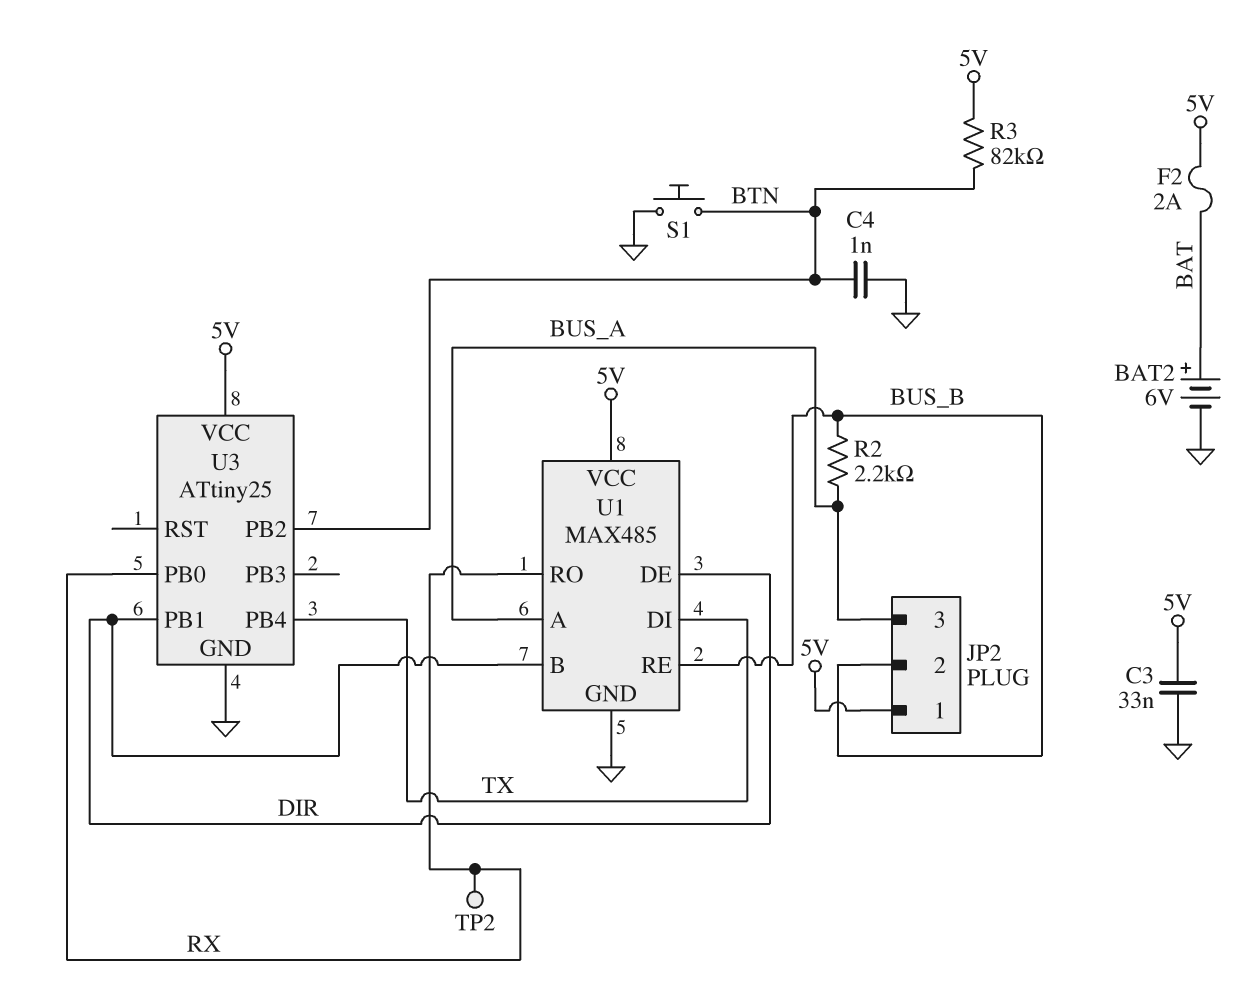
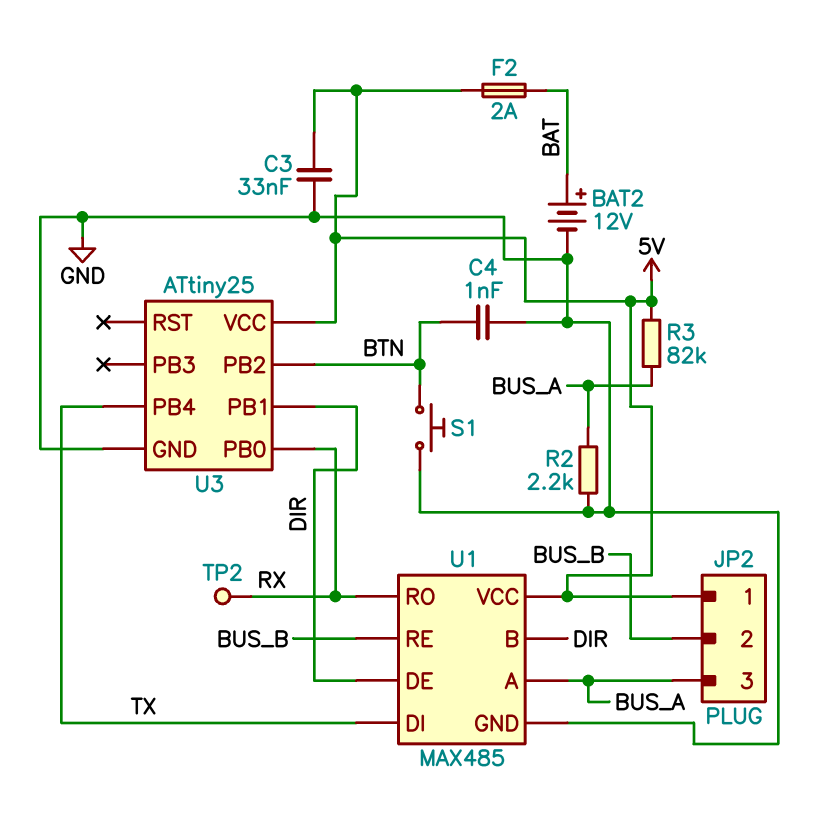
BAT2: 6V (plus BAT, minus GND) -> 12V (plus BAT, minus GND)
R2: 2.2k (BUS_A, BUS_B) -> 2.2k (BUS_A, GND)
R3: 82k (5V, BTN) -> 82k (5V, BUS_A)

